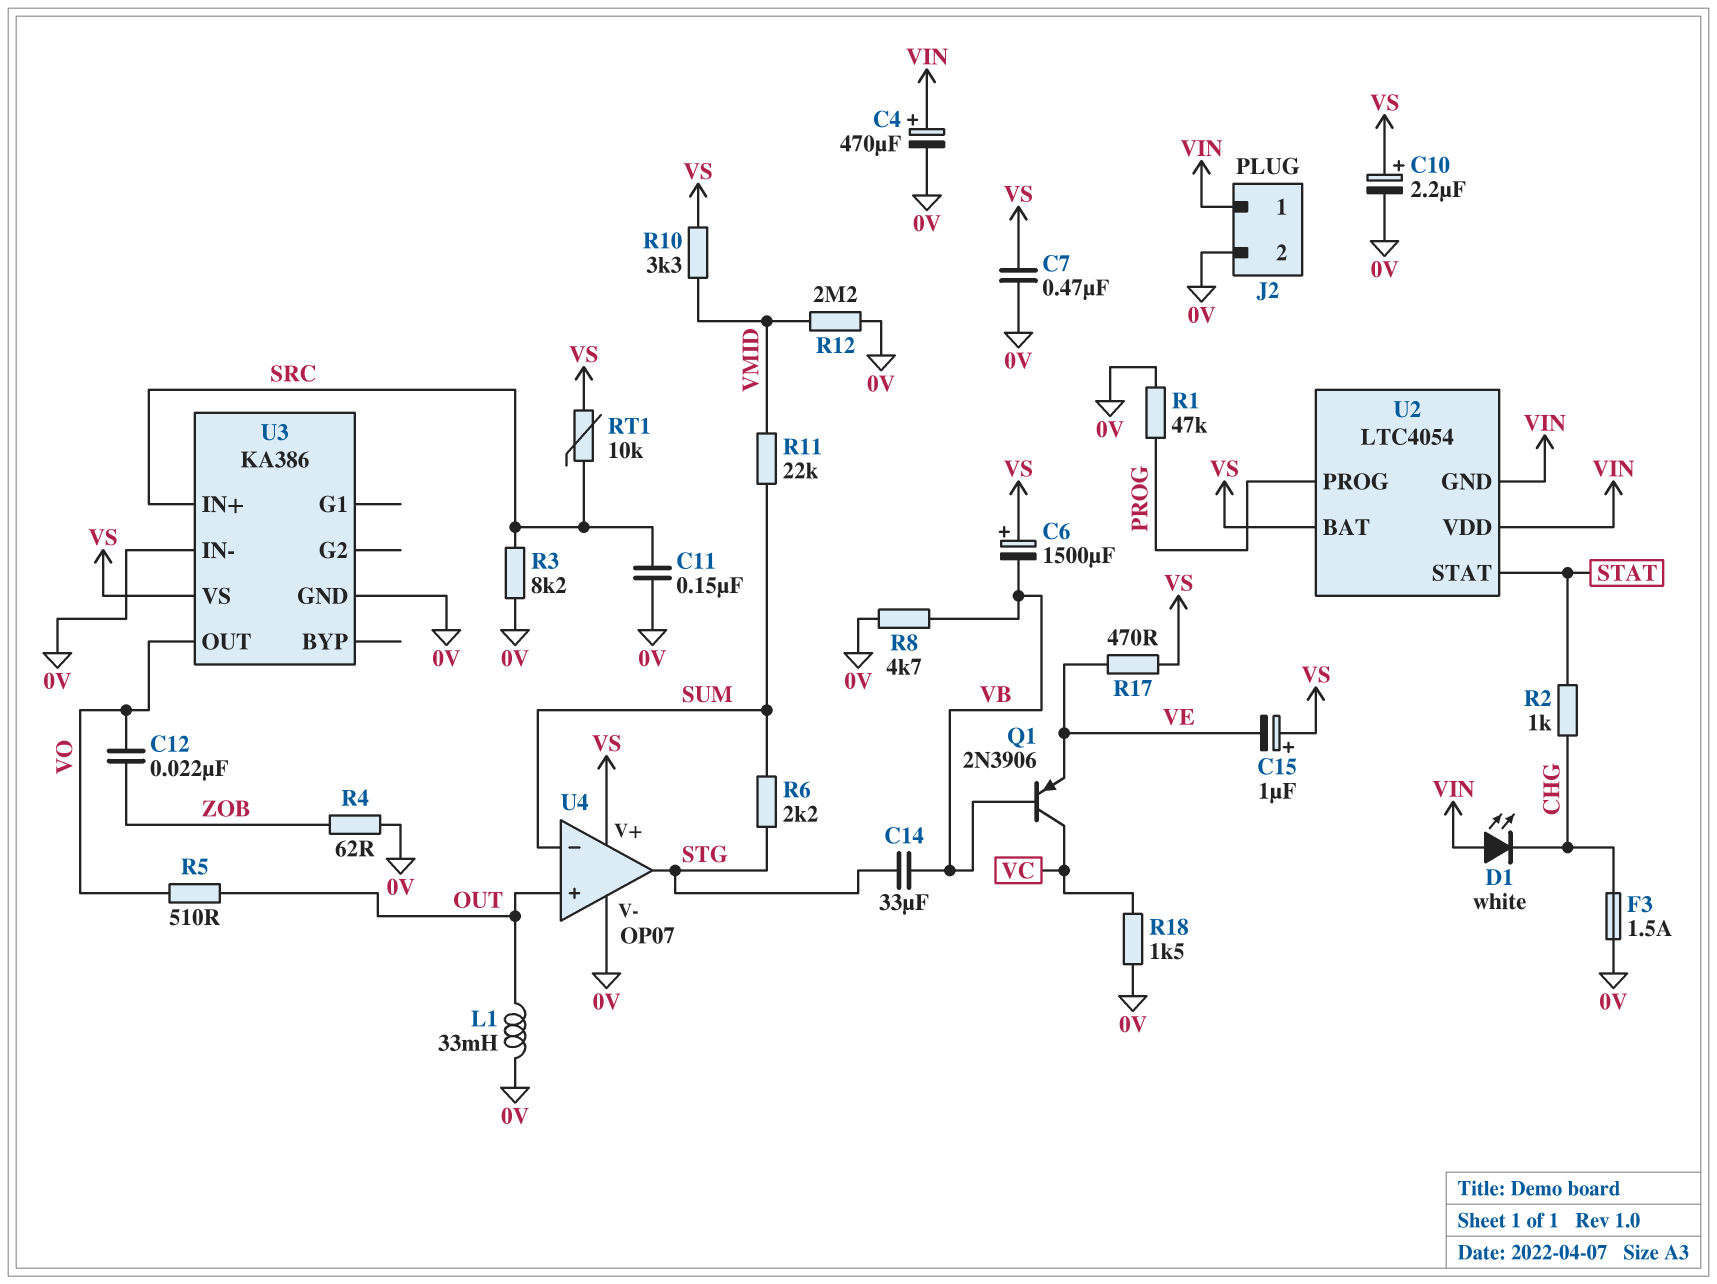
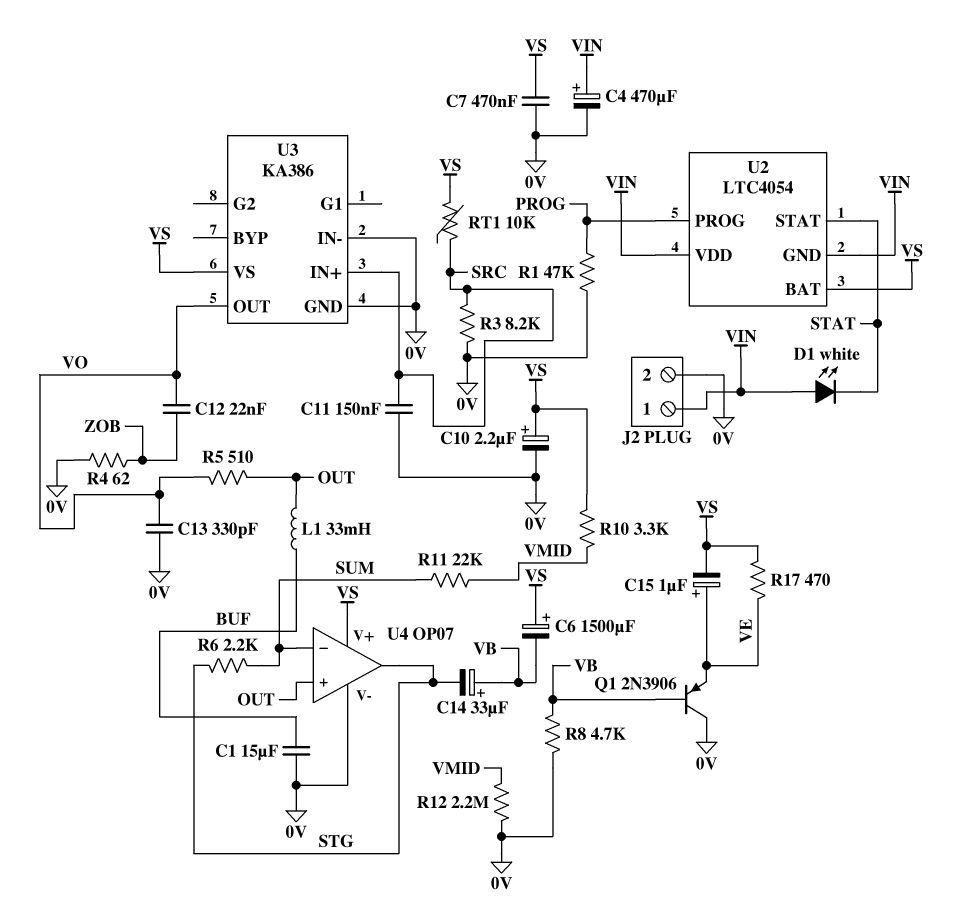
C1: none -> 15uF (0V, BUF)
C13: none -> 330pF (0V, VO)
C14: 33uF (STG, VB) -> 33uF (plus VB, minus STG)
C15: 1uF (plus VS, minus VE) -> 1uF (plus VE, minus VS)
D1: LED white (A VIN, K CHG) -> LED white (A VIN, K STAT)
F3: 1.5A (0V, CHG) -> none
L1: 33mH (0V, OUT) -> 33mH (BUF, OUT)
Q1: PNP 2N3906 (B VB, C VC, E VE) -> PNP 2N3906 (B VB, C 0V, E VE)
R2: 1k (CHG, STAT) -> none
R18: 1.5k (0V, VC) -> none

